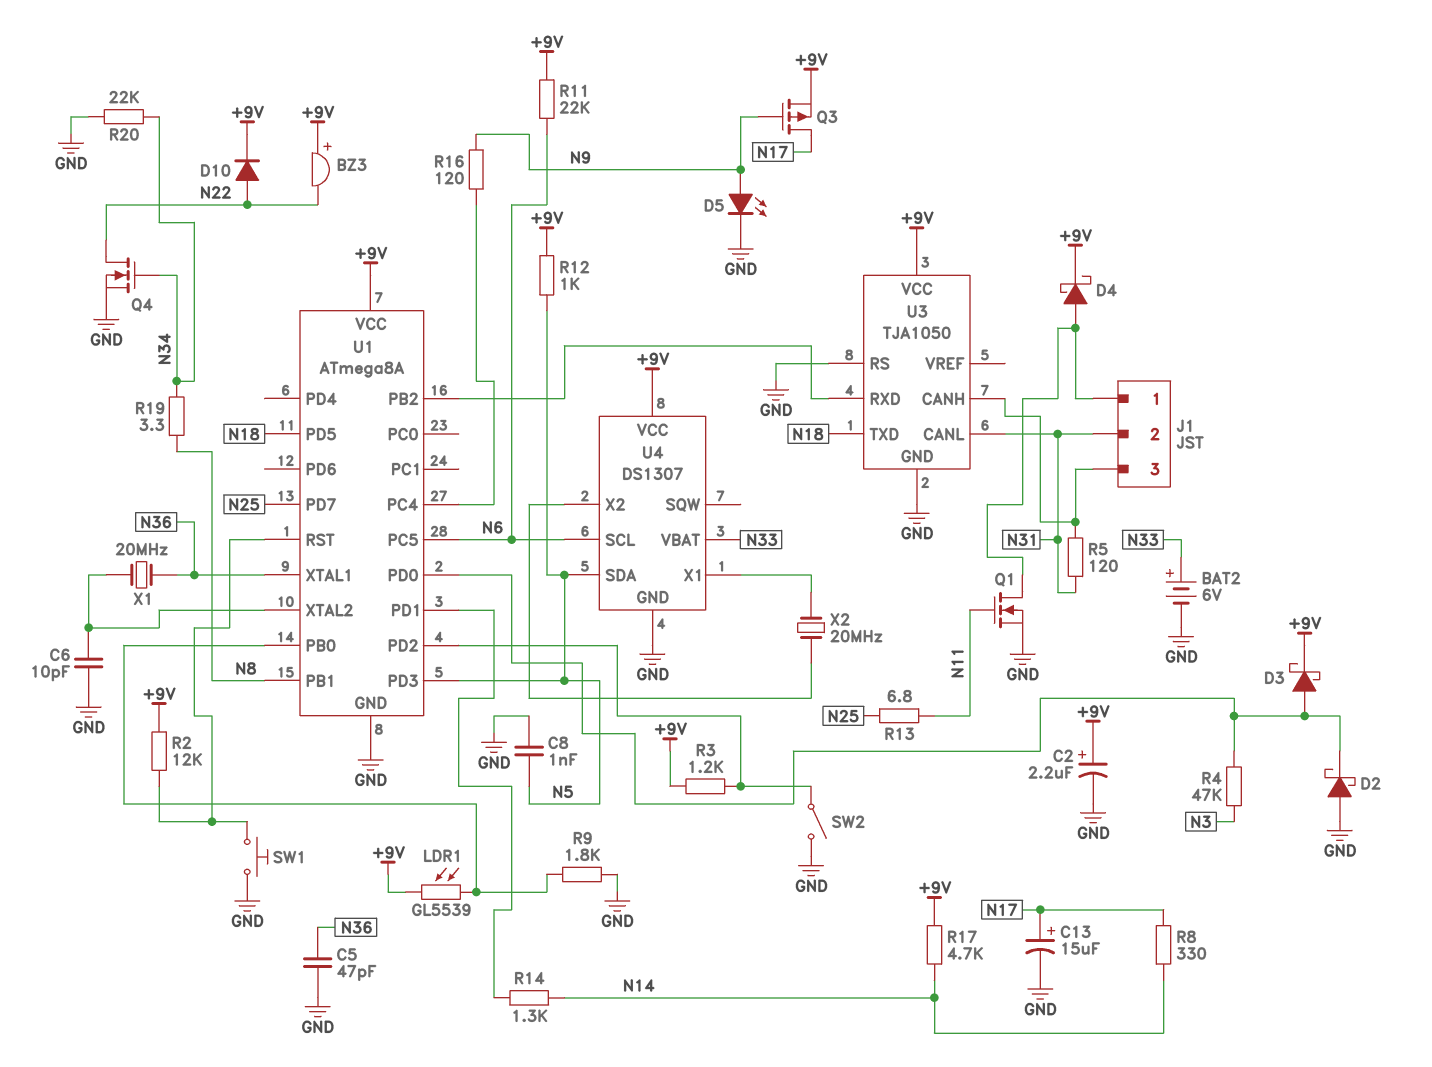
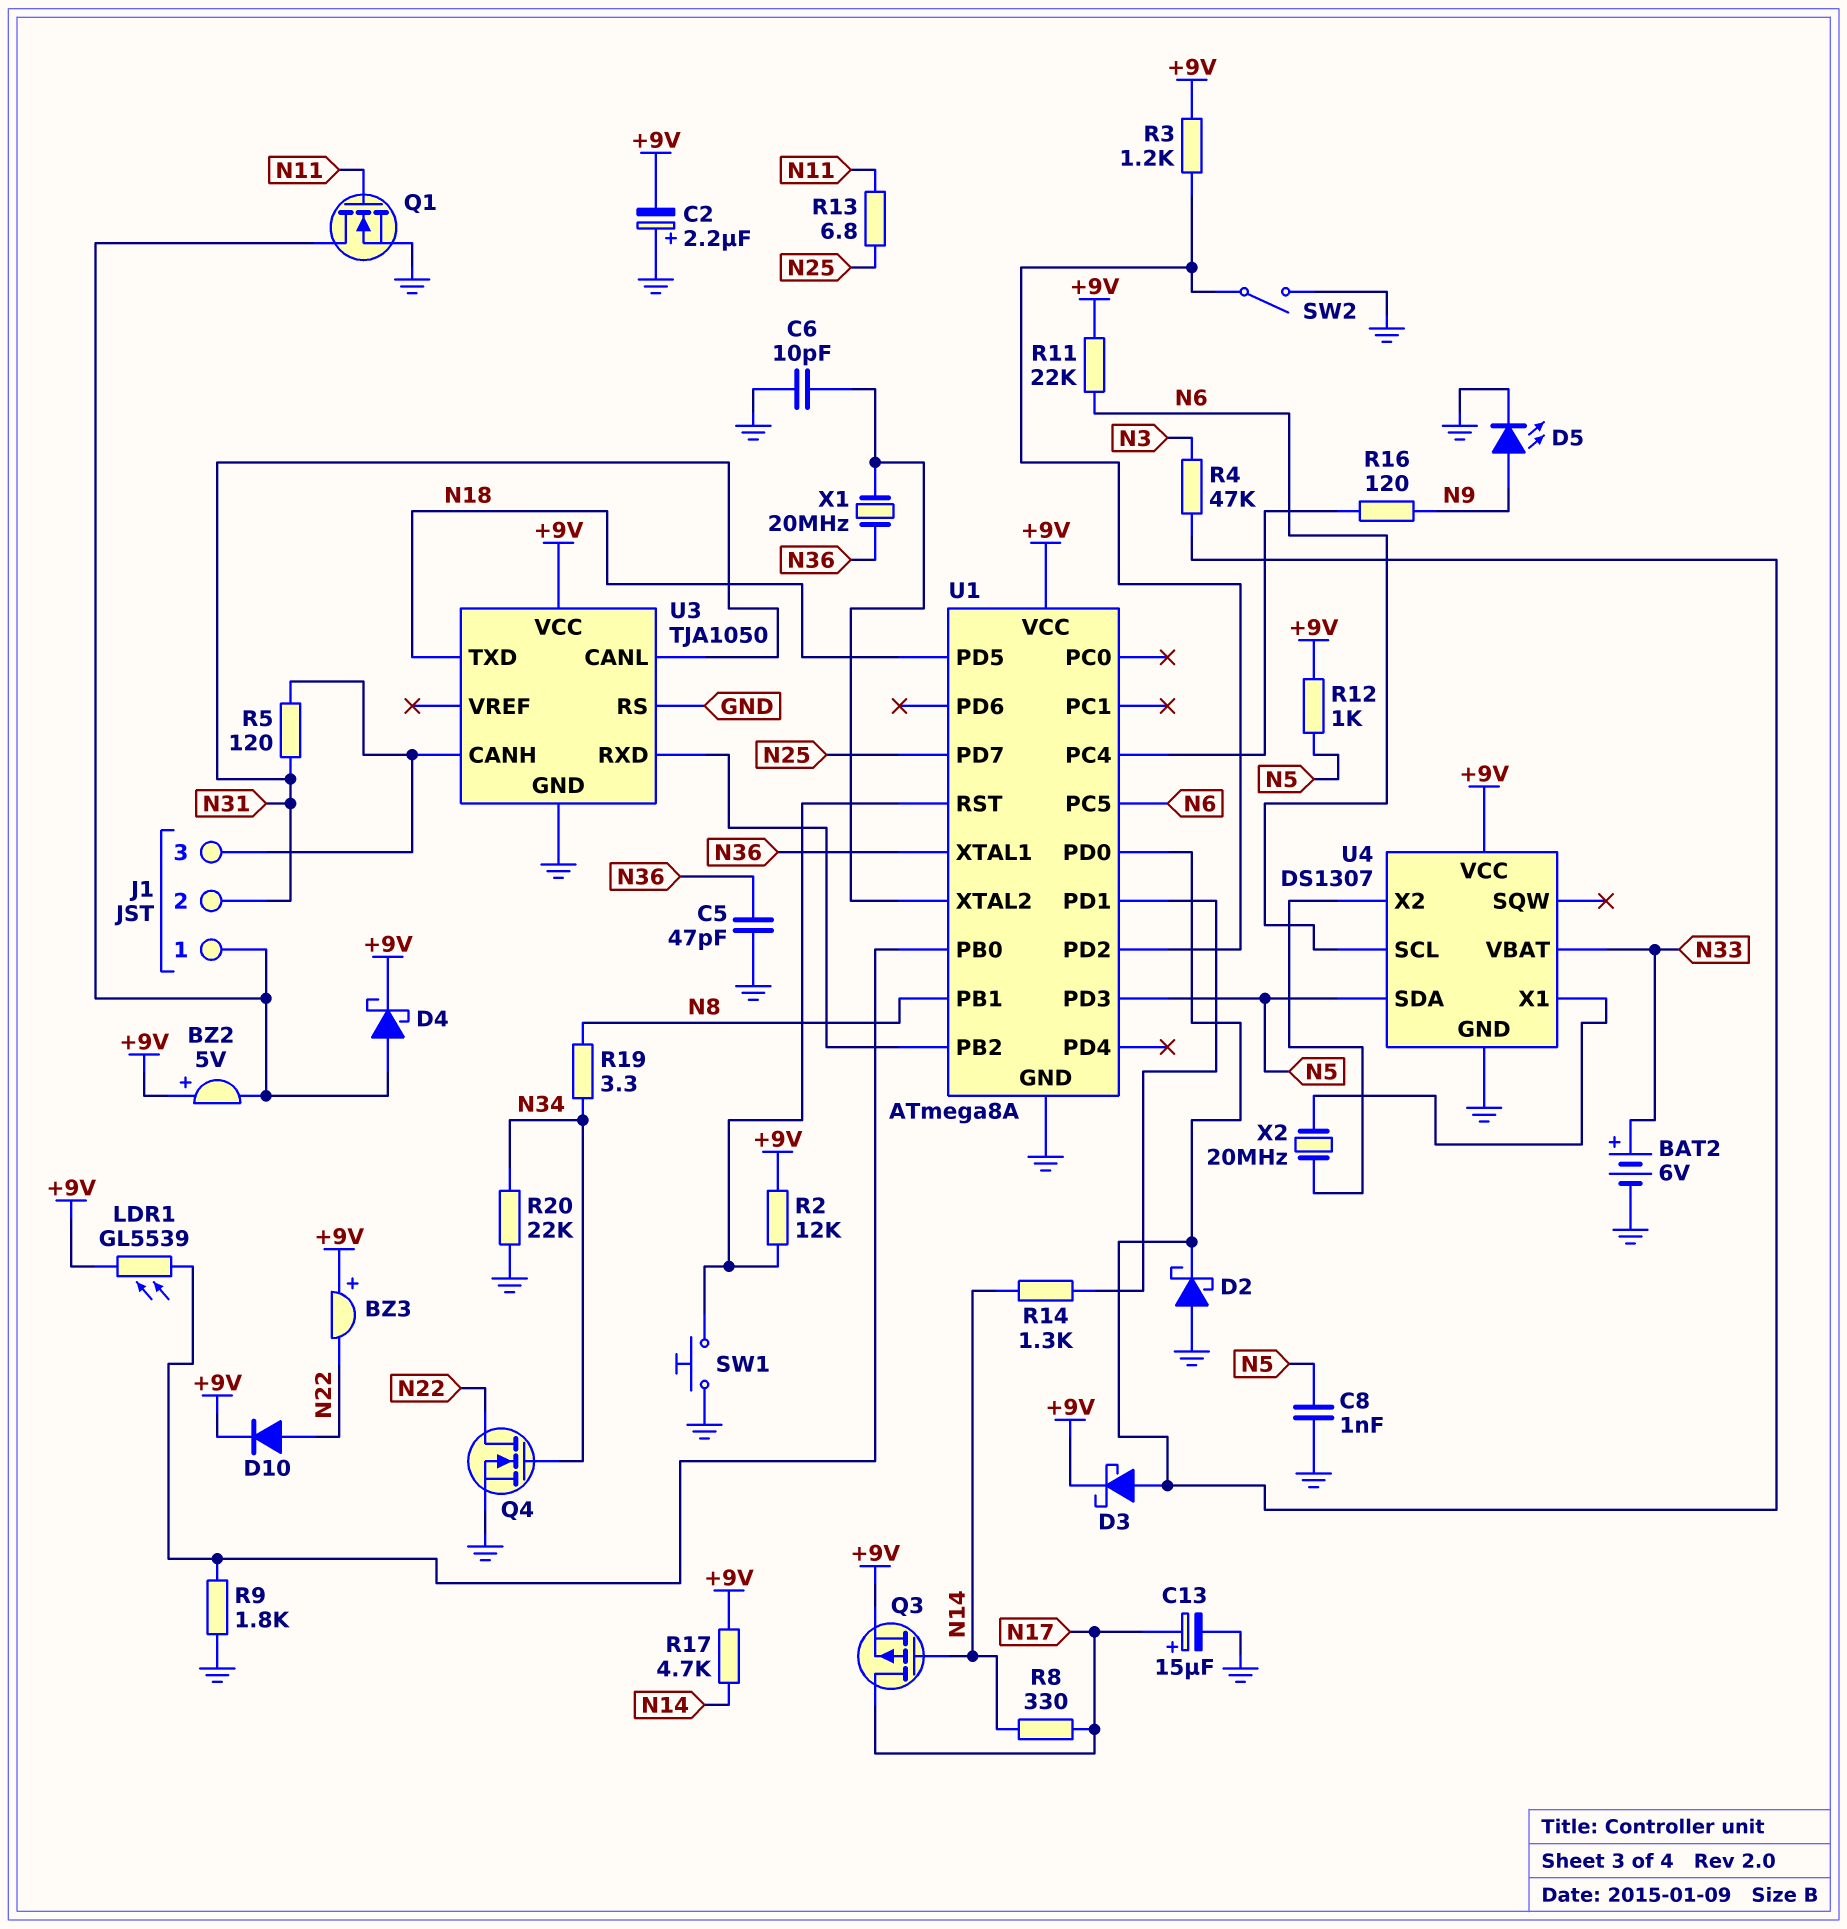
BZ2: none -> buzzer 5V (plus +9V, minus J1/1)
C2: 2.2uF (plus +9V, minus GND) -> 2.2uF (plus GND, minus +9V)
Q3: PMOS (G N9, D N17, S +9V) -> PMOS (G N14, D N17, S +9V)

